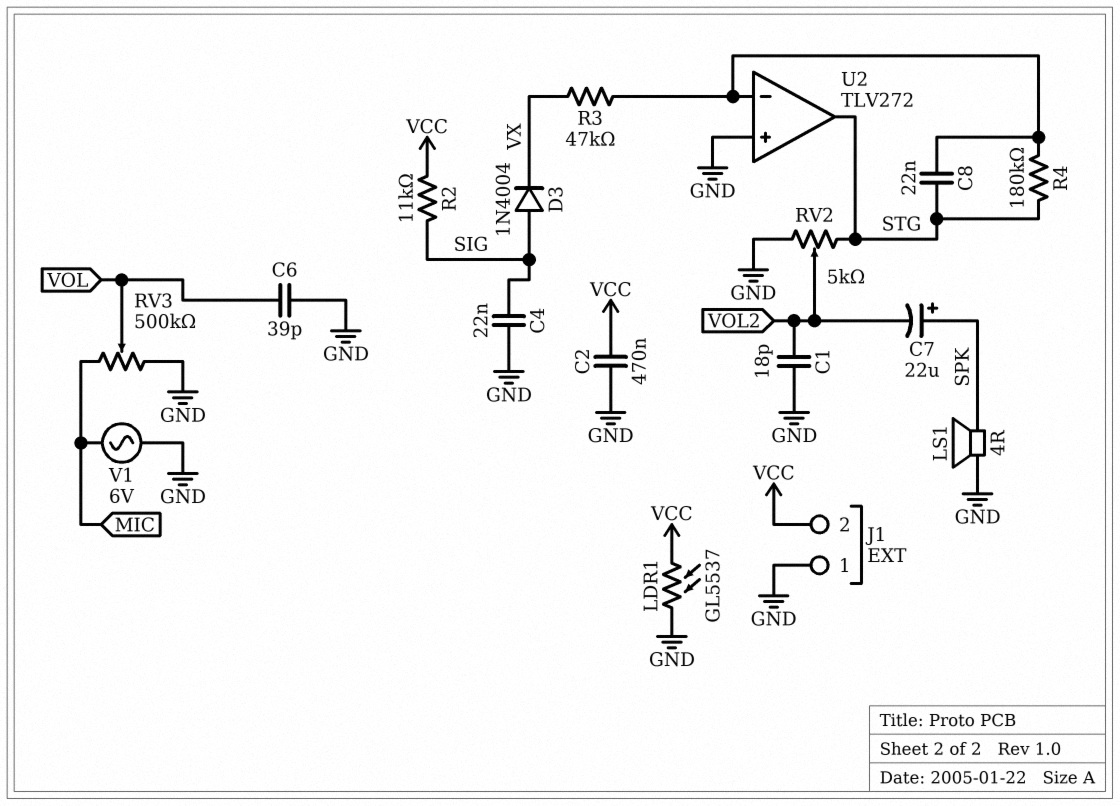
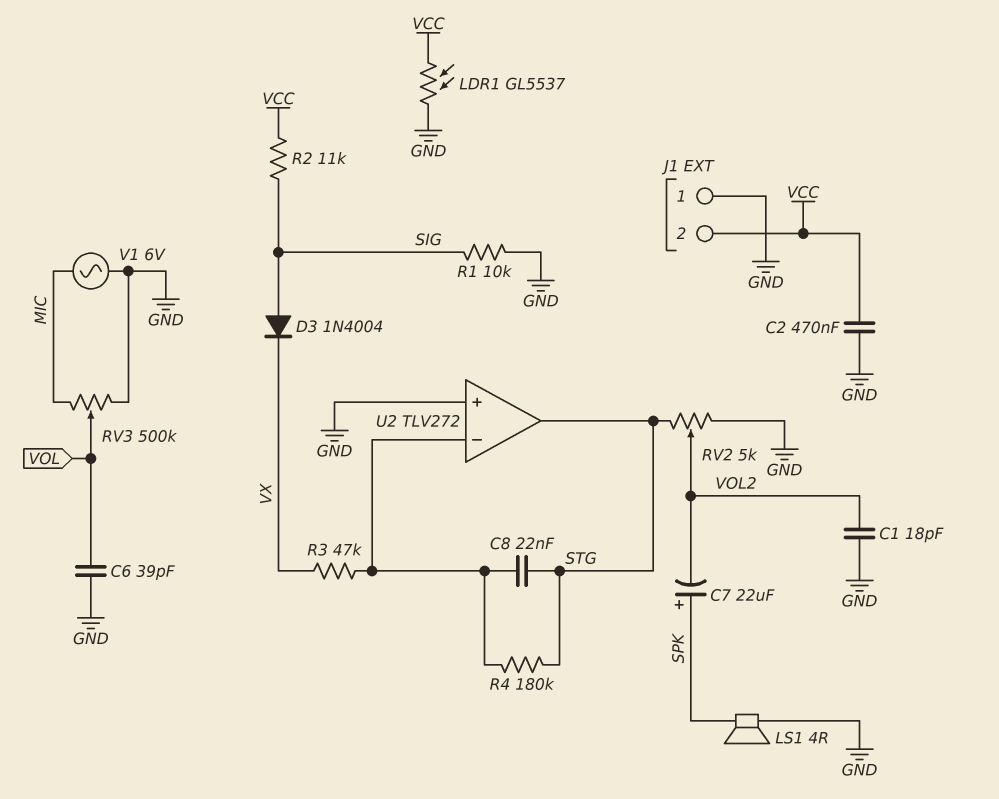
C4: 22nF (GND, SIG) -> none
R1: none -> 10k (GND, SIG)

